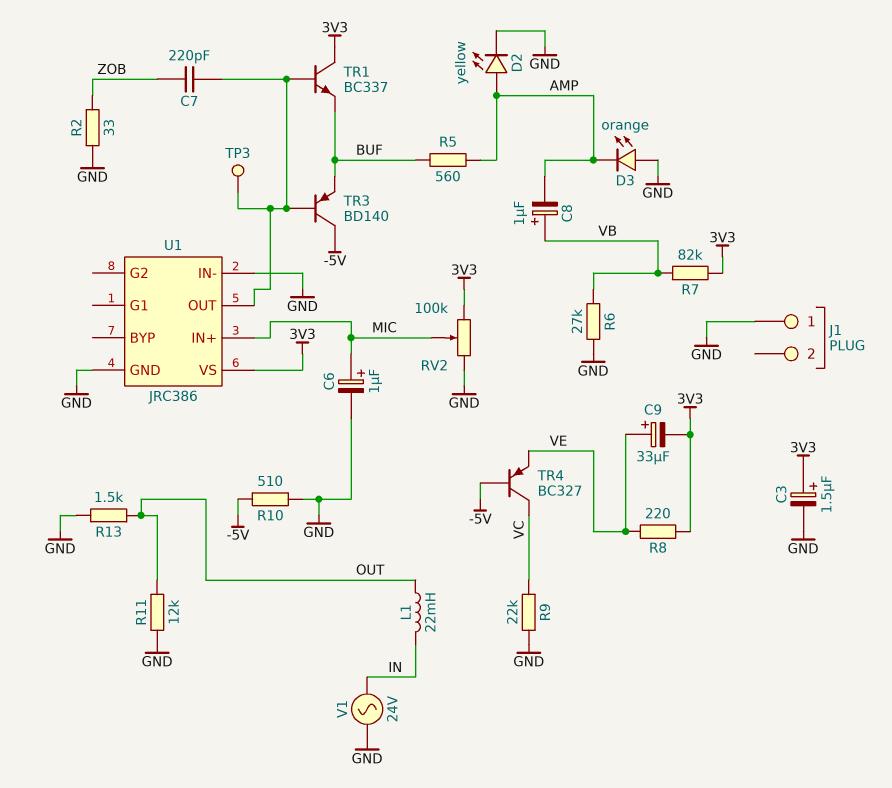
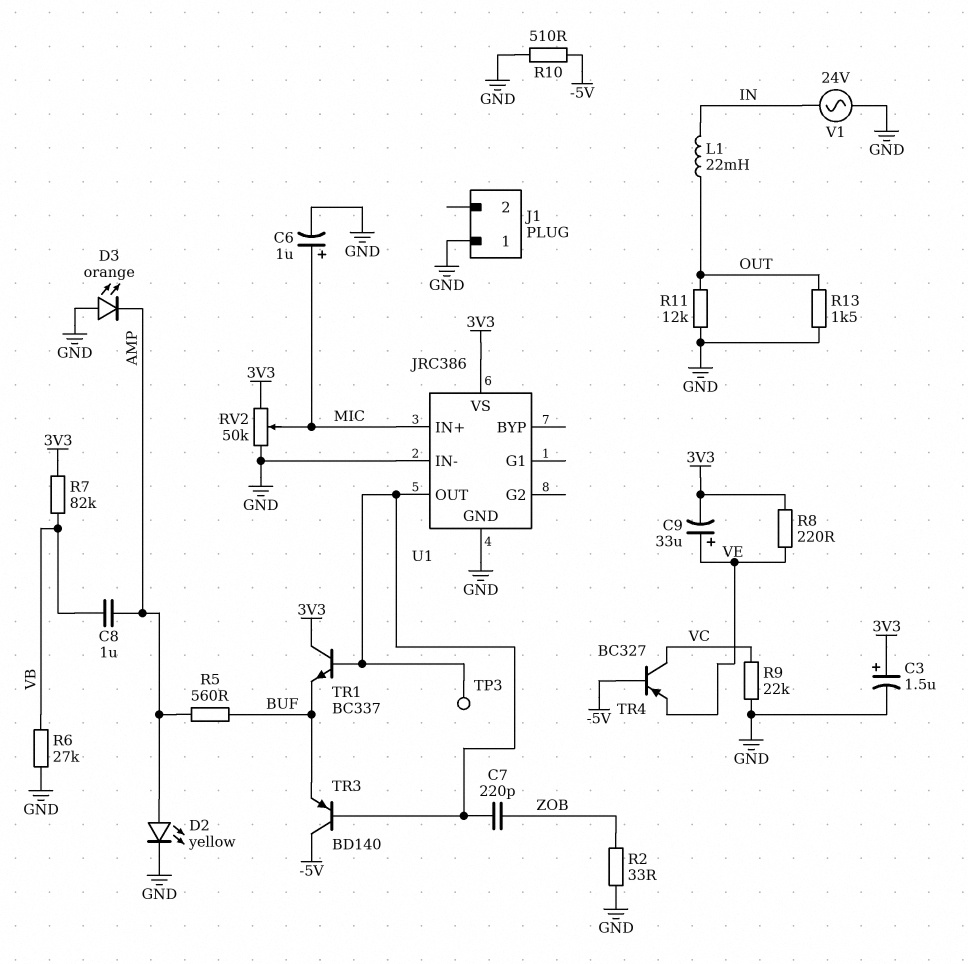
C8: 1uF (plus VB, minus AMP) -> 1uF (AMP, VB)
RV2: 100k (3V3, GND, wiper MIC) -> 50k (3V3, GND, wiper MIC)

